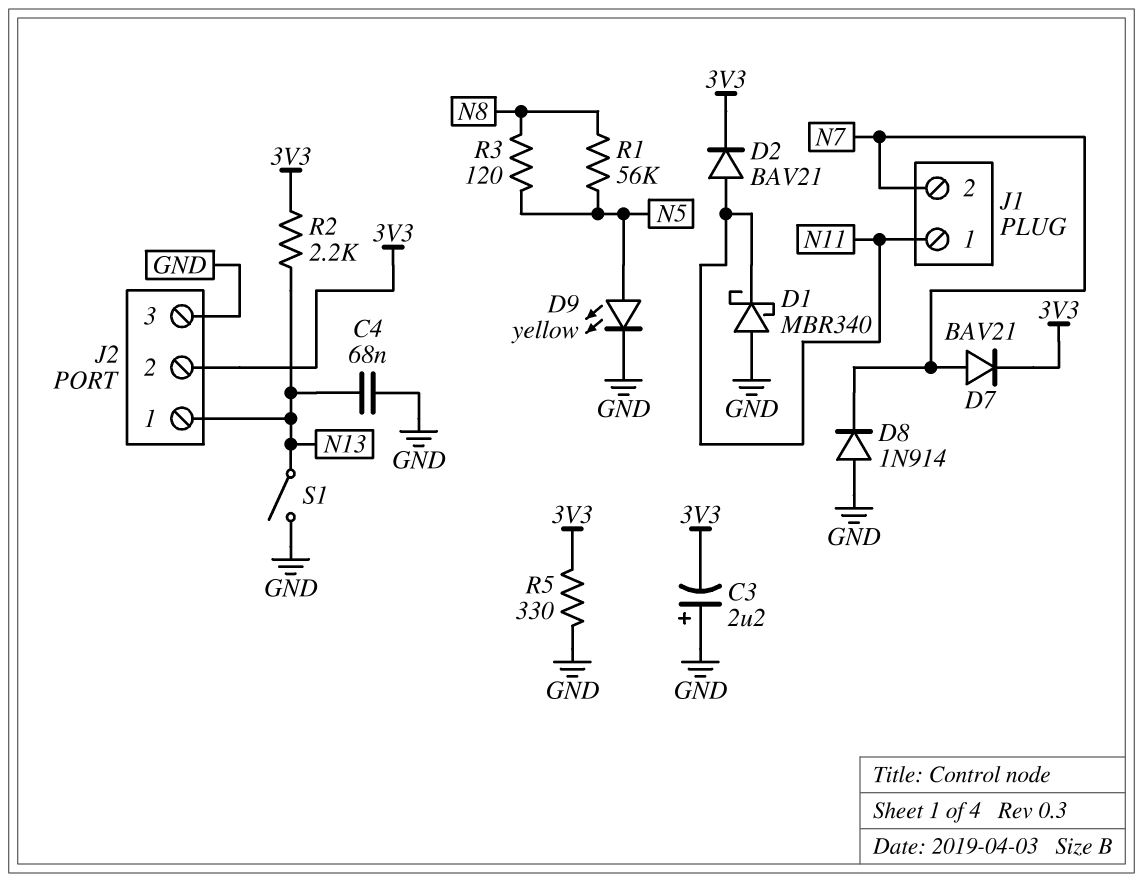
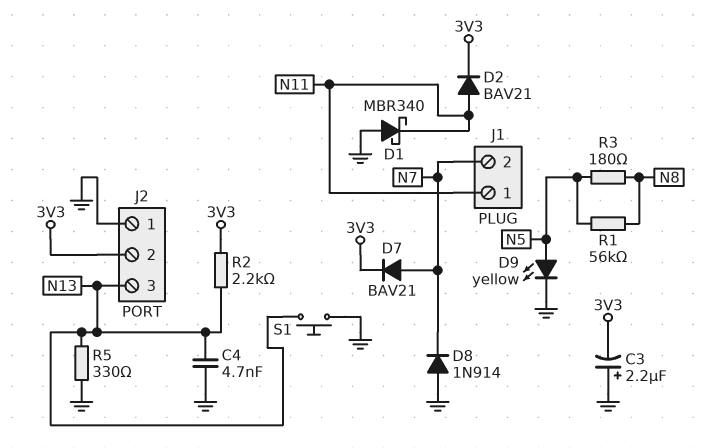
C4: 68nF (GND, N13) -> 4.7nF (GND, N13)
J2 pin 1: N13 -> GND
J2 pin 3: GND -> N13
R3: 120 (N5, N8) -> 180 (N5, N8)
R5: 330 (3V3, GND) -> 330 (GND, N13)
S1: switch (GND, N13) -> button (GND, N13)

